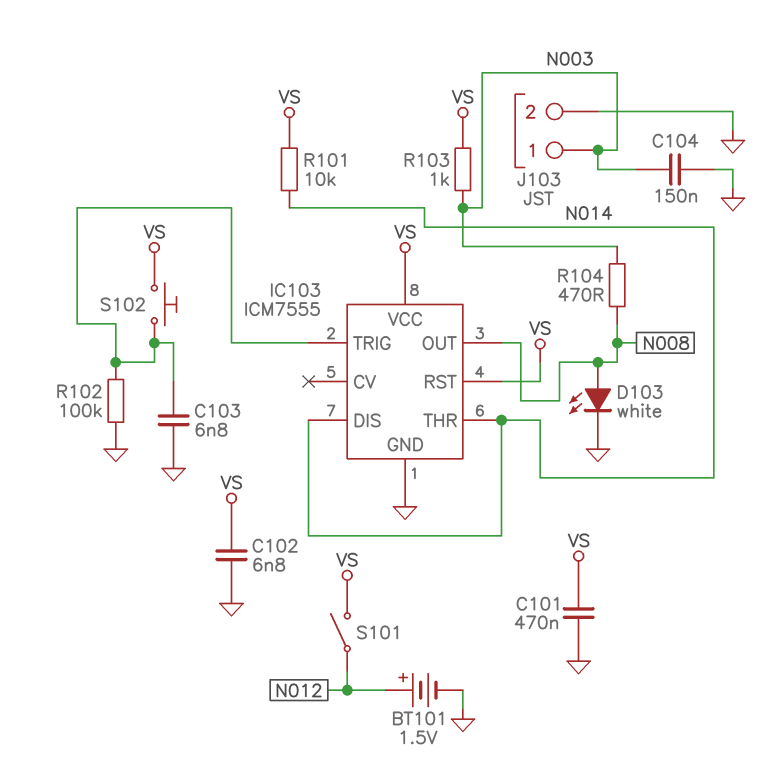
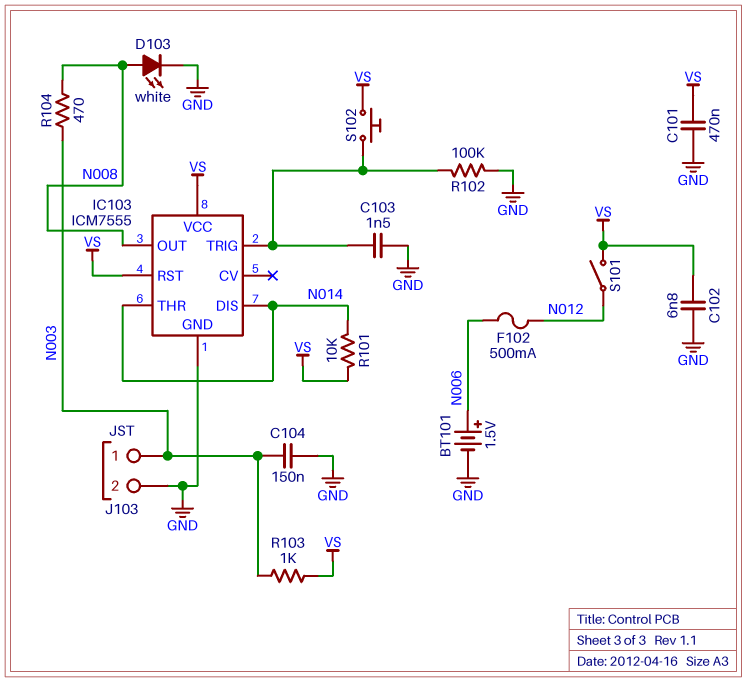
BT101: 1.5V (plus N012, minus GND) -> 1.5V (plus N006, minus GND)
C103: 6.8nF (GND, IC103/TRIG) -> 1.5nF (GND, IC103/TRIG)
F102: none -> 500mA (N006, N012)

